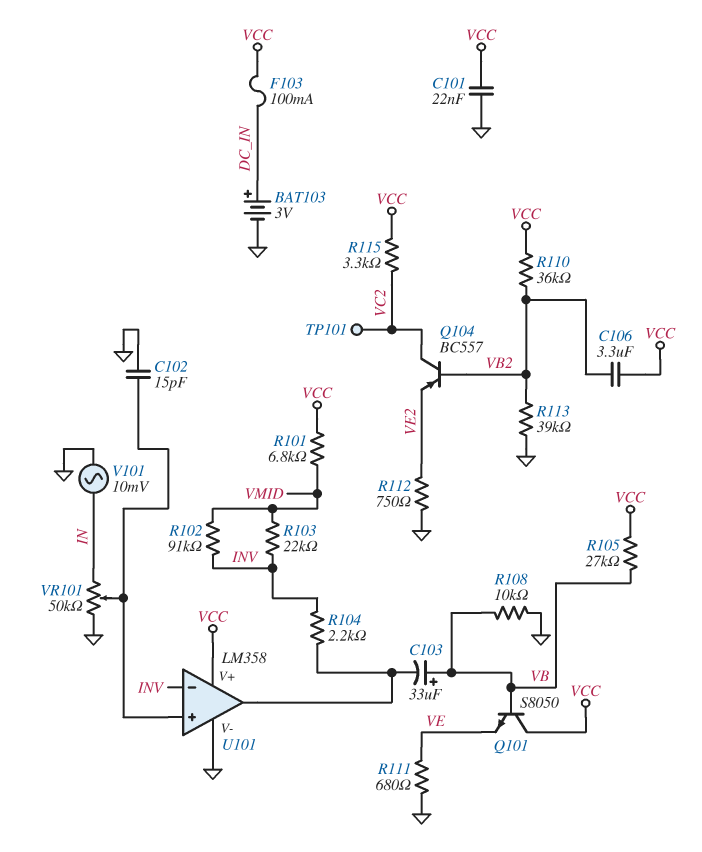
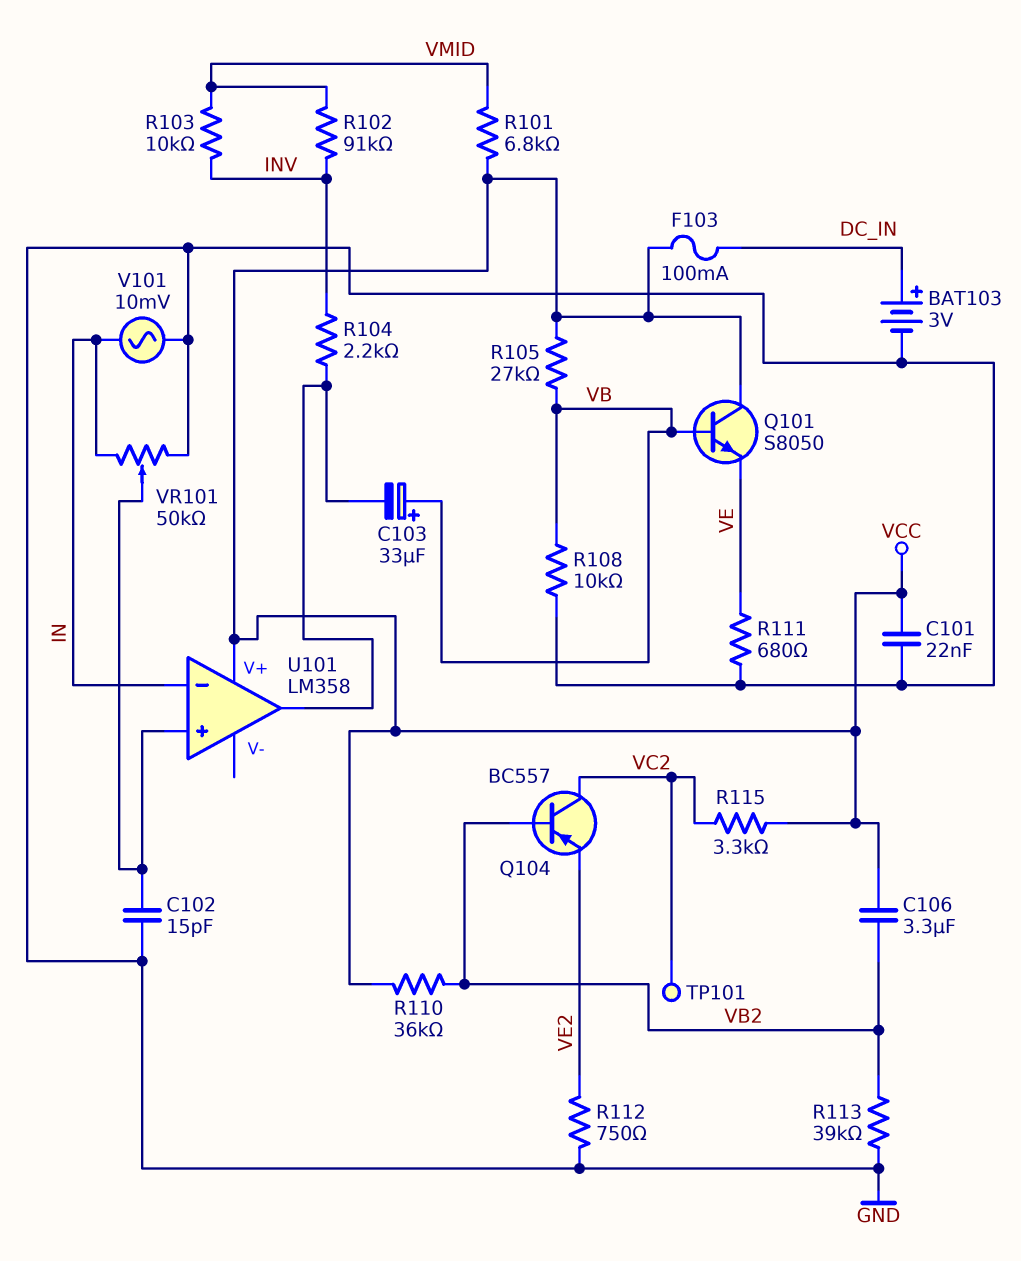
R103: 22k (INV, VMID) -> 10k (INV, VMID)
U101 pin V-: GND -> none
U101 pin in-: INV -> IN

